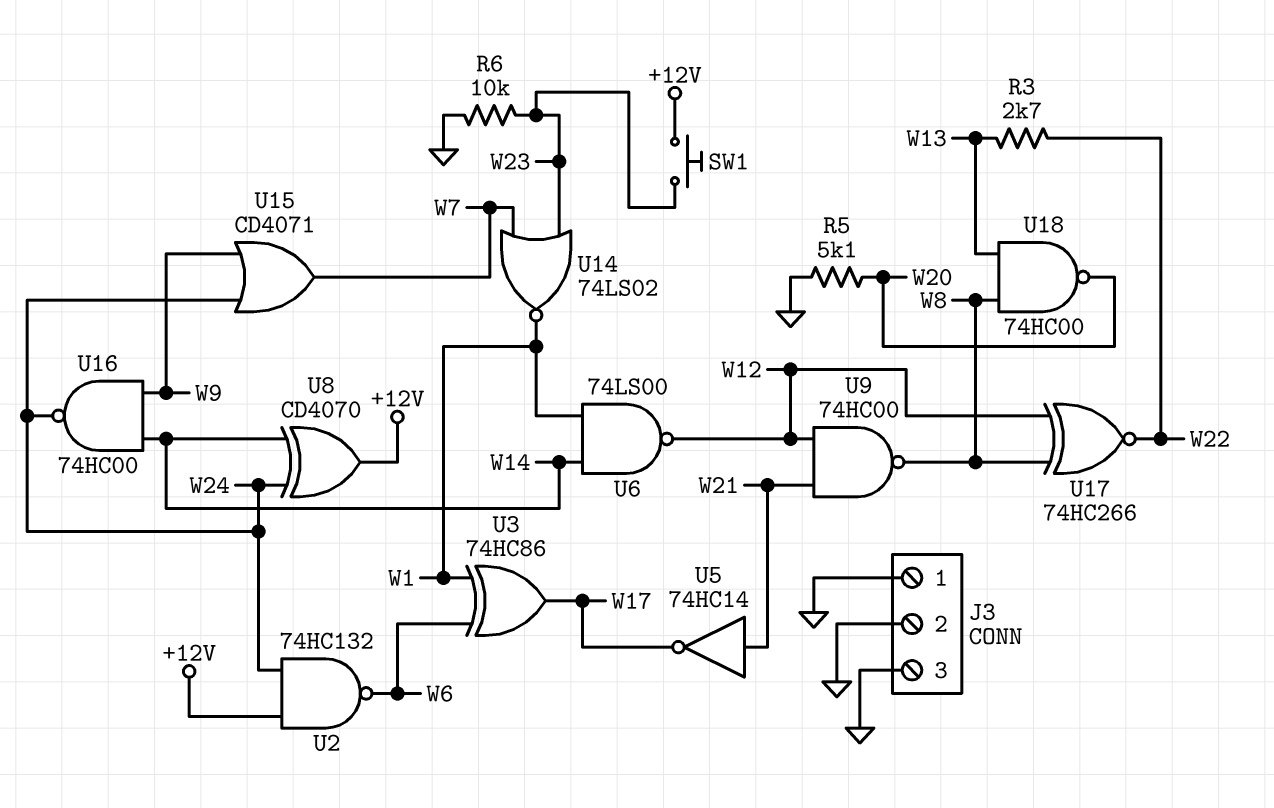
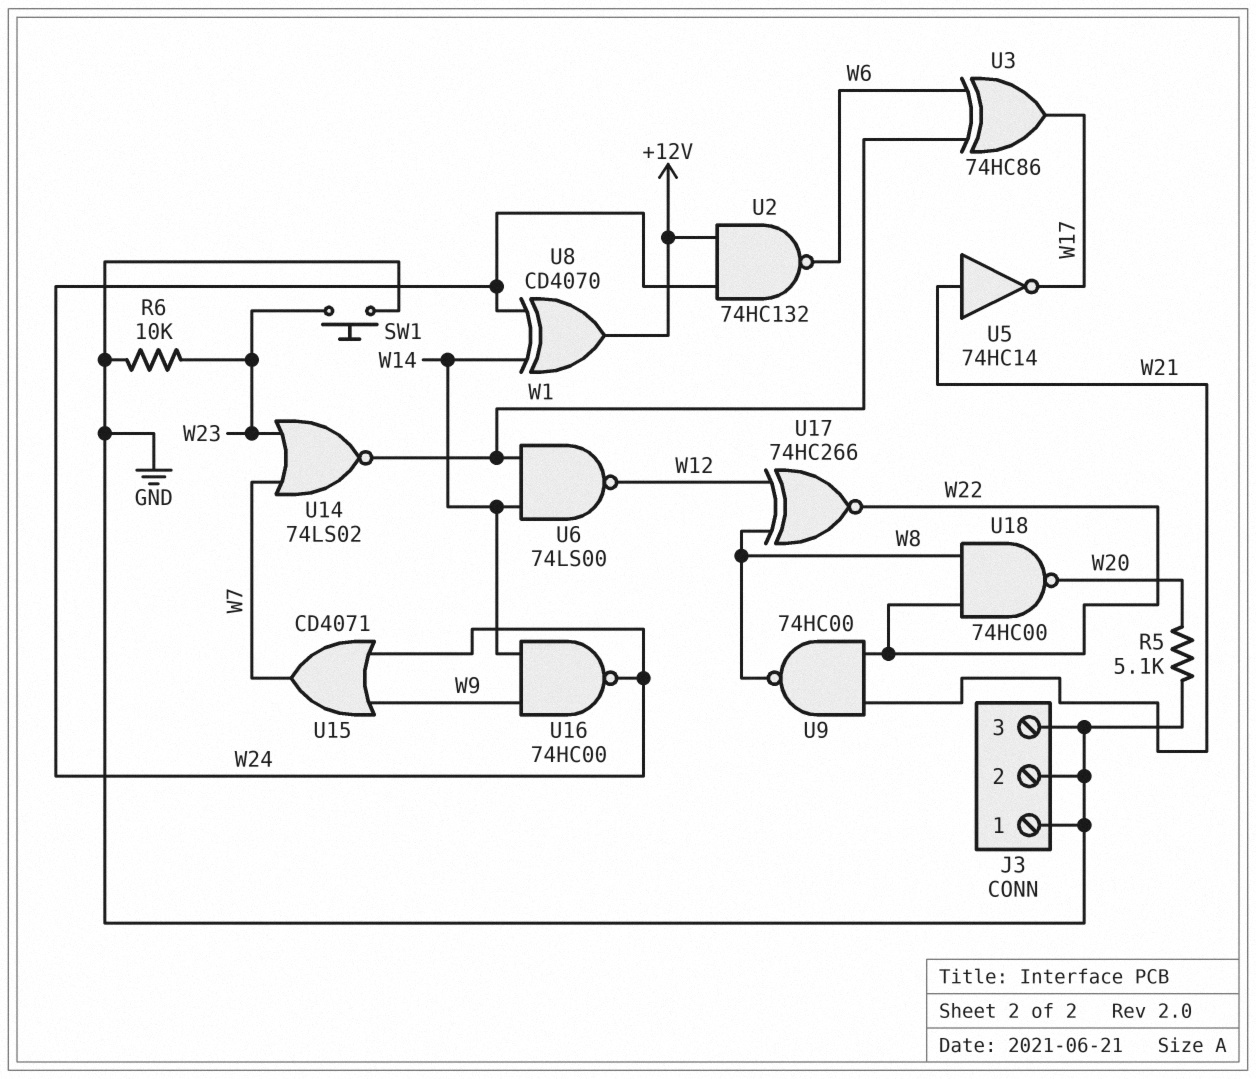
R3: 2.7k (W13, W22) -> none
SW1: button (+12V, W23) -> button (GND, W23)
U9: NAND 74HC00 (in W12, in W21, out W8) -> NAND 74HC00 (in W21, in W22, out W8)
U18: NAND 74HC00 (in W8, in W13, out W20) -> NAND 74HC00 (in W8, in W22, out W20)

